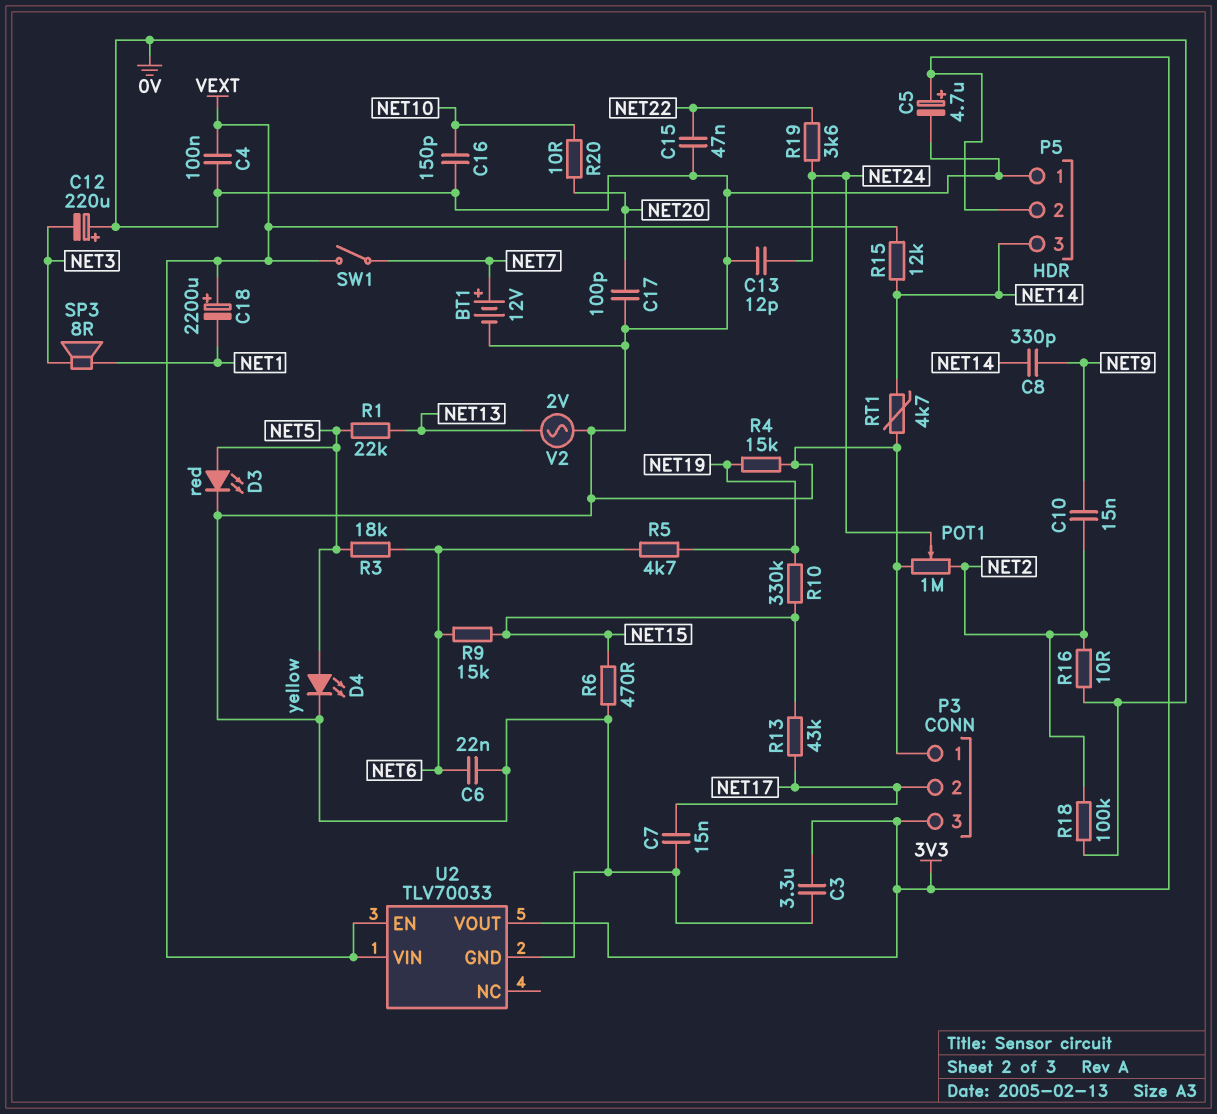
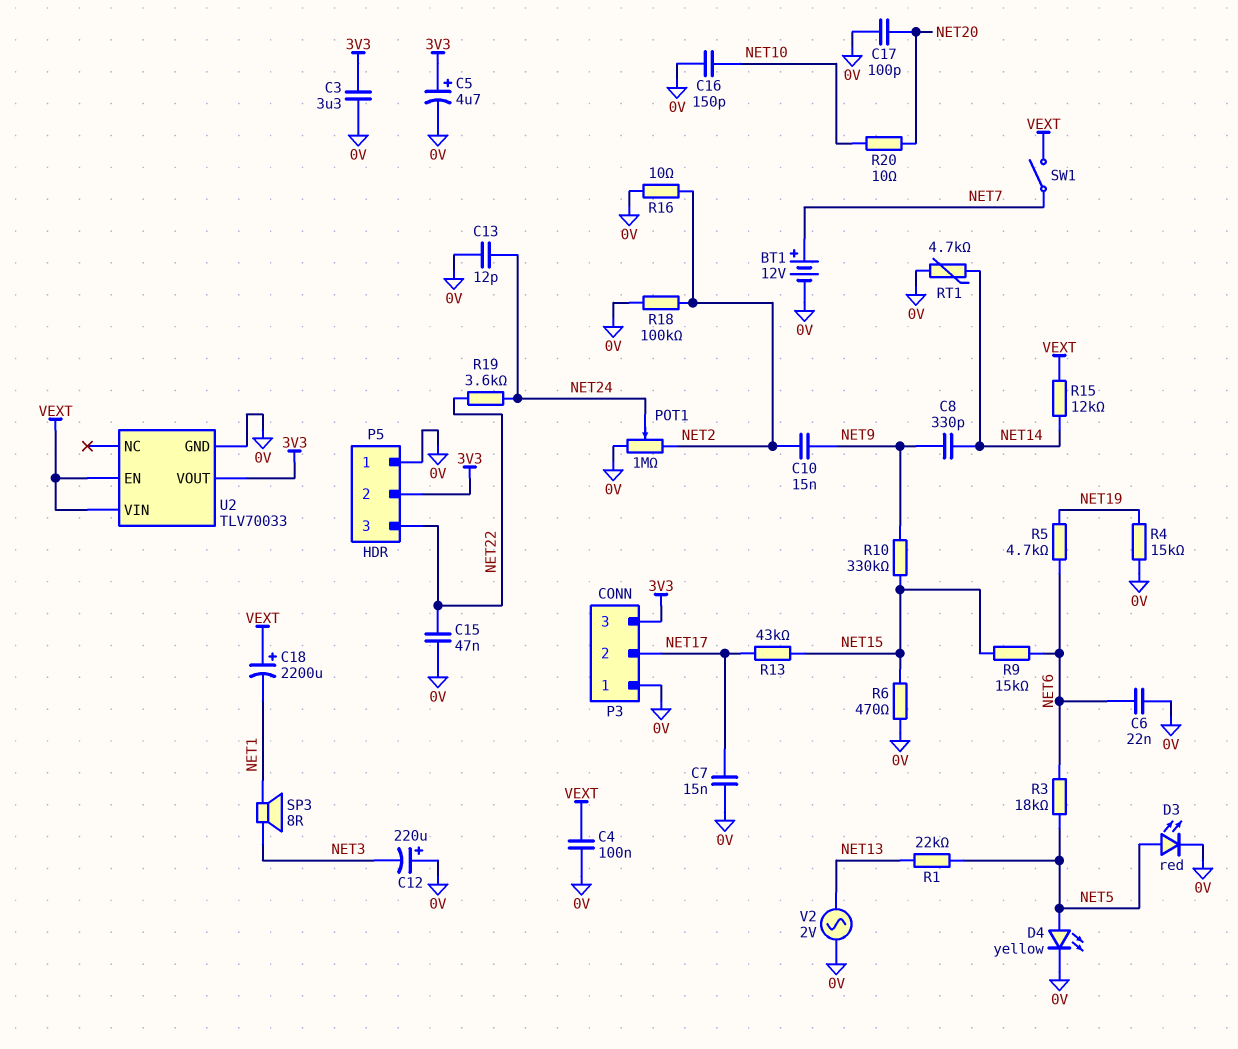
P5 pin 3: NET14 -> NET22
R10: 330k (NET15, NET19) -> 330k (NET9, NET15)

